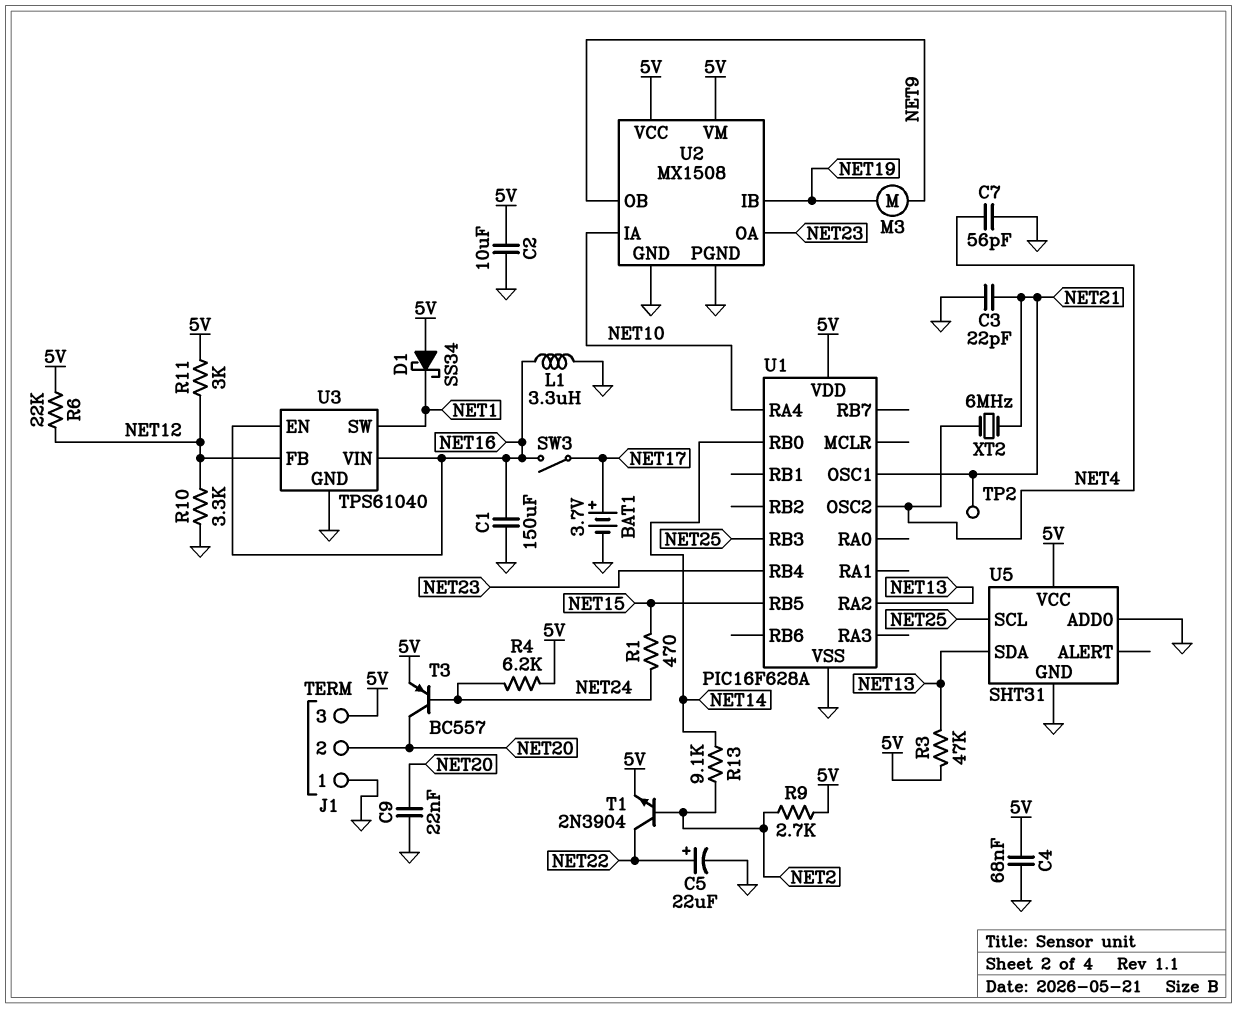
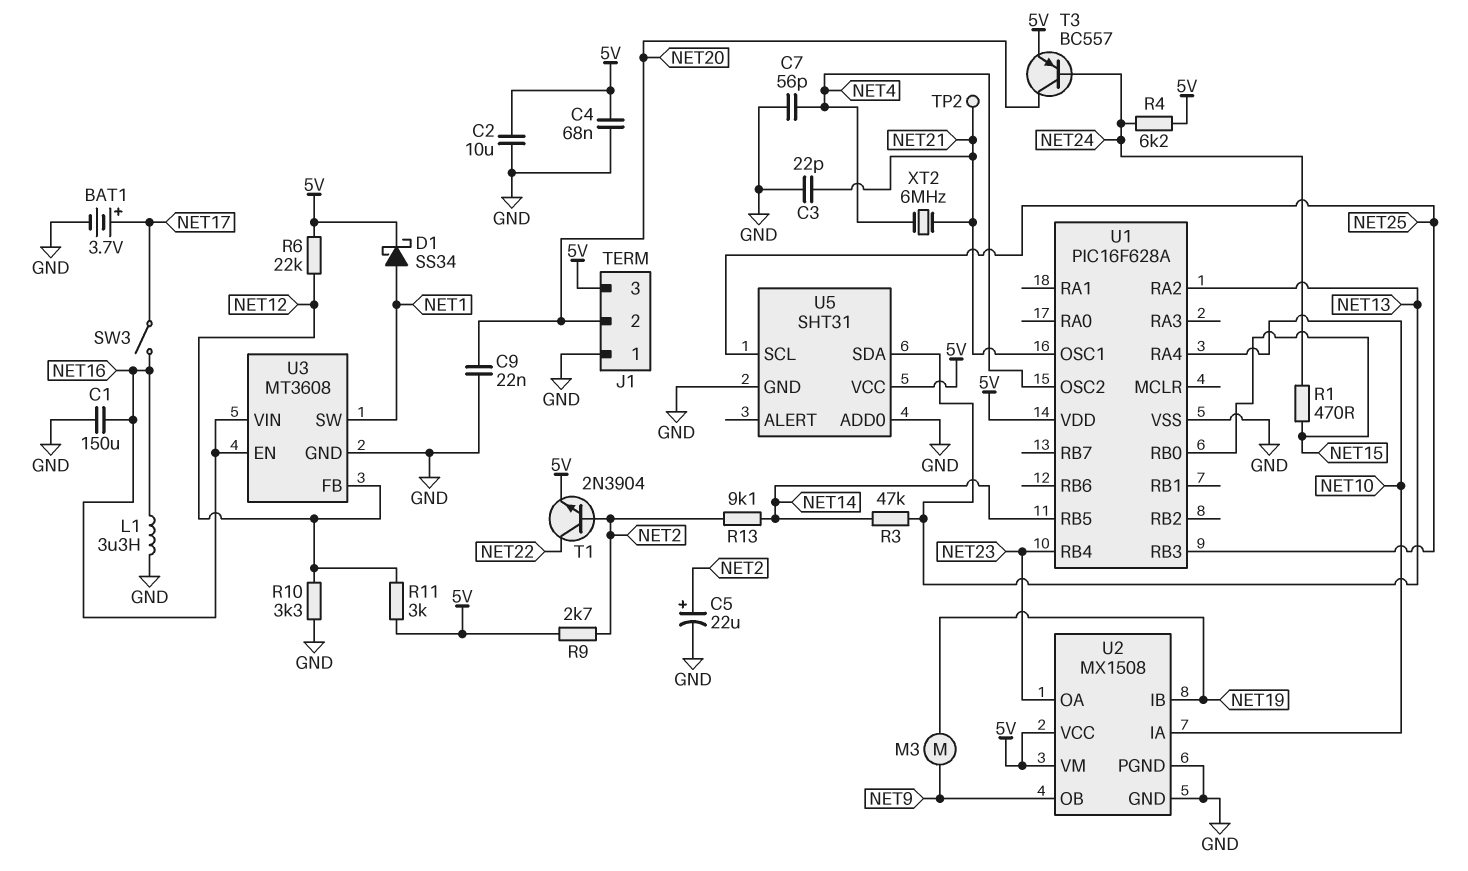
C5: 22uF (plus NET22, minus GND) -> 22uF (plus NET2, minus GND)
D1: schottky SS34 (A 5V, K NET1) -> schottky SS34 (A NET1, K 5V)
R3: 47k (5V, NET13) -> 47k (NET13, NET14)
U1 pin RB0: NET14 -> NET15
U1 pin RB5: NET15 -> NET14
U3: TPS61040 -> MT3608

